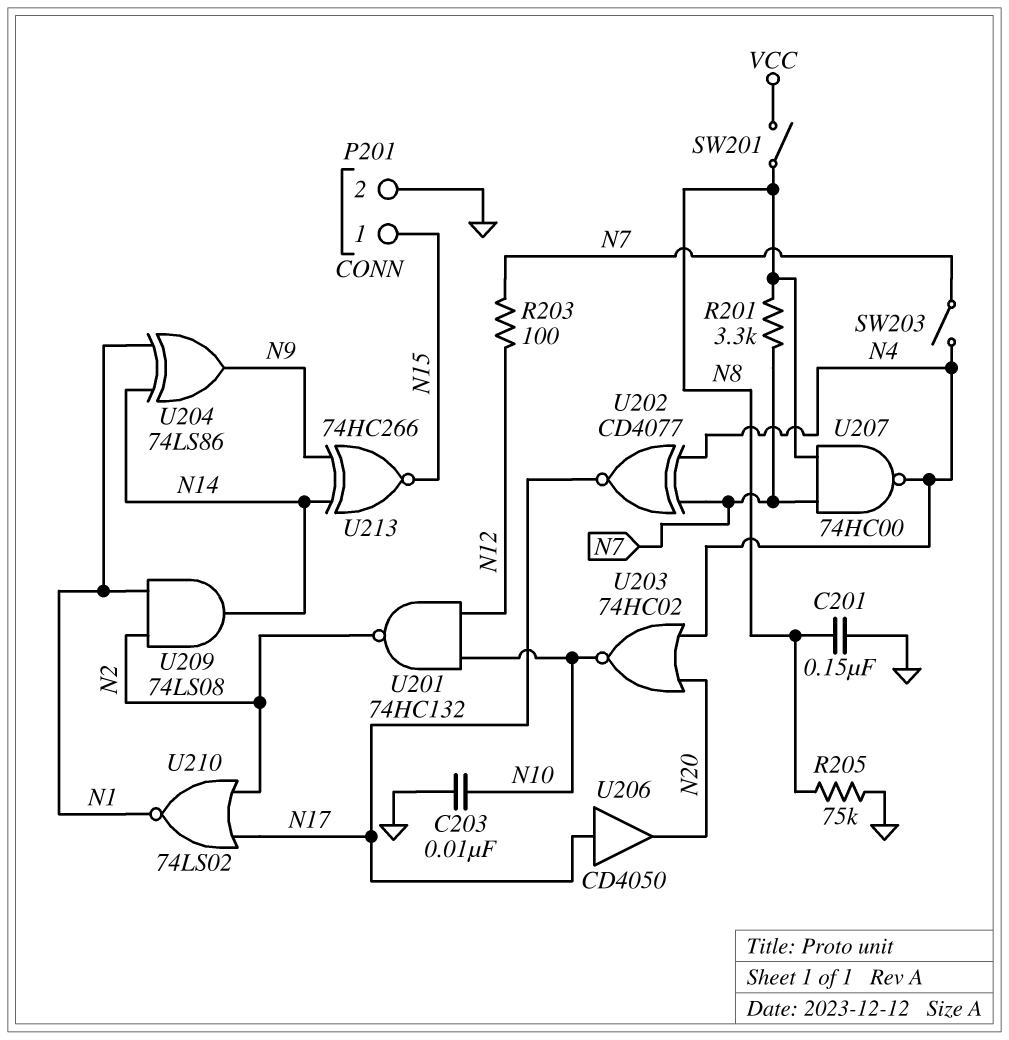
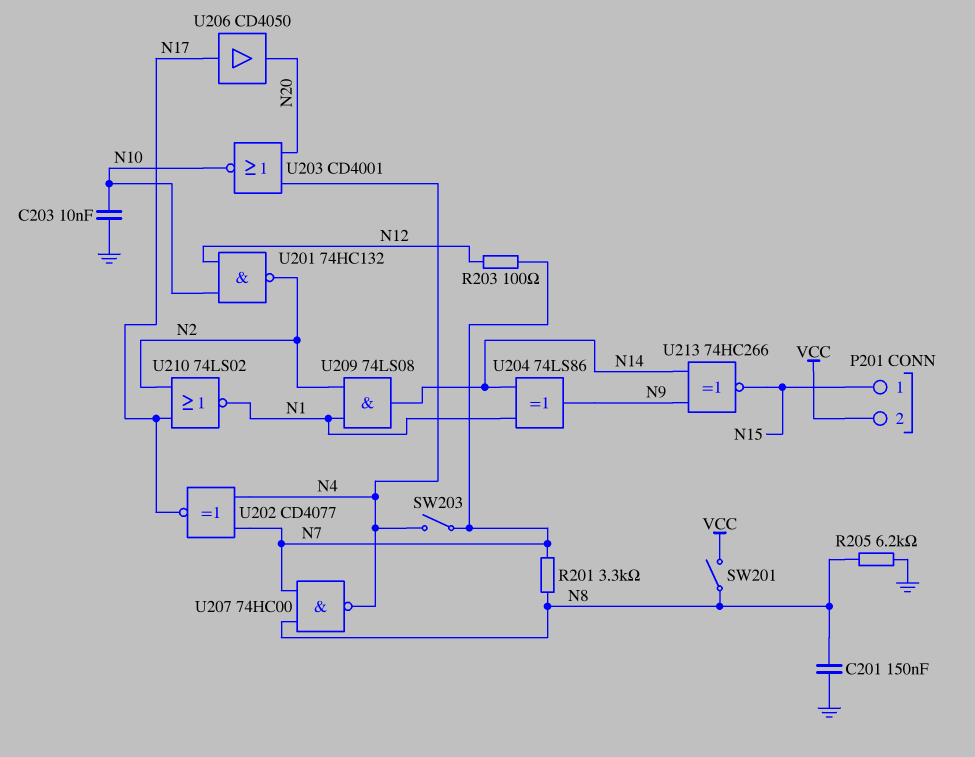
P201 pin 2: GND -> VCC
R205: 75k (GND, N8) -> 6.2k (GND, N8)
U203: NOR 74HC02 (in N4, in N20, out N10) -> NOR CD4001 (in N4, in N20, out N10)

